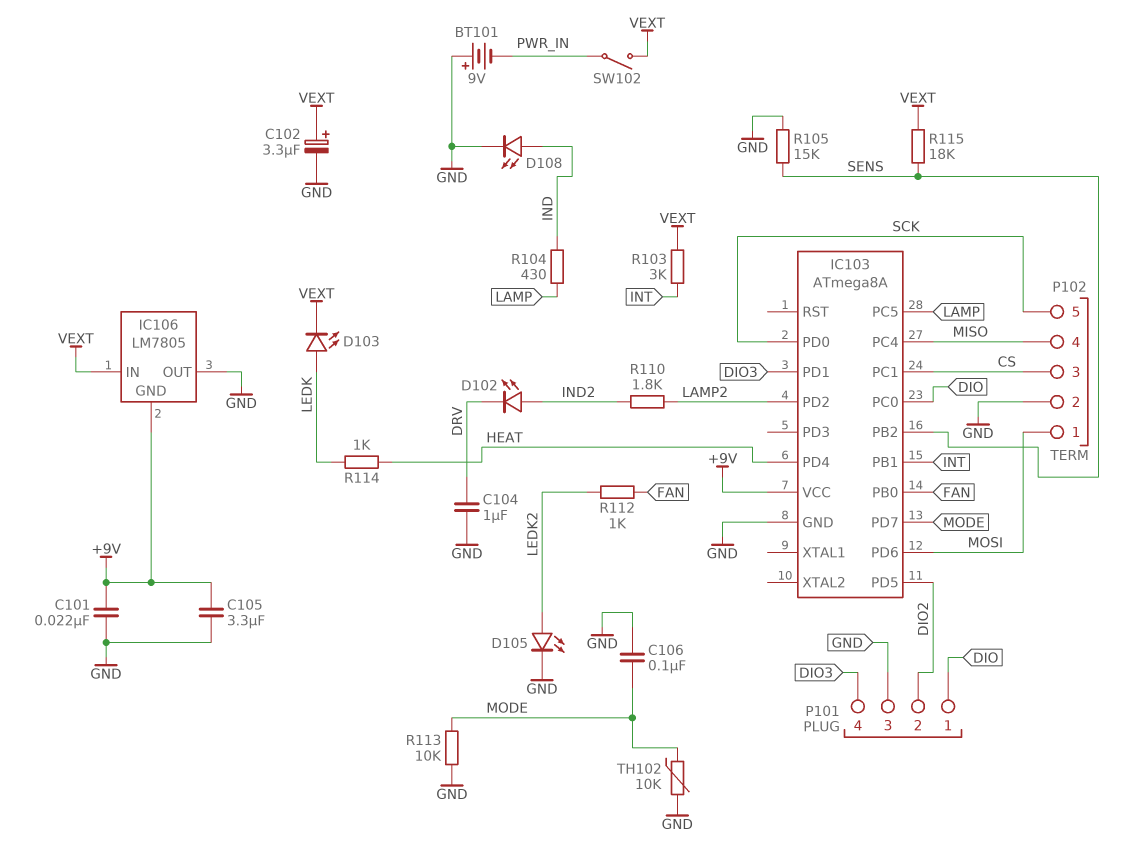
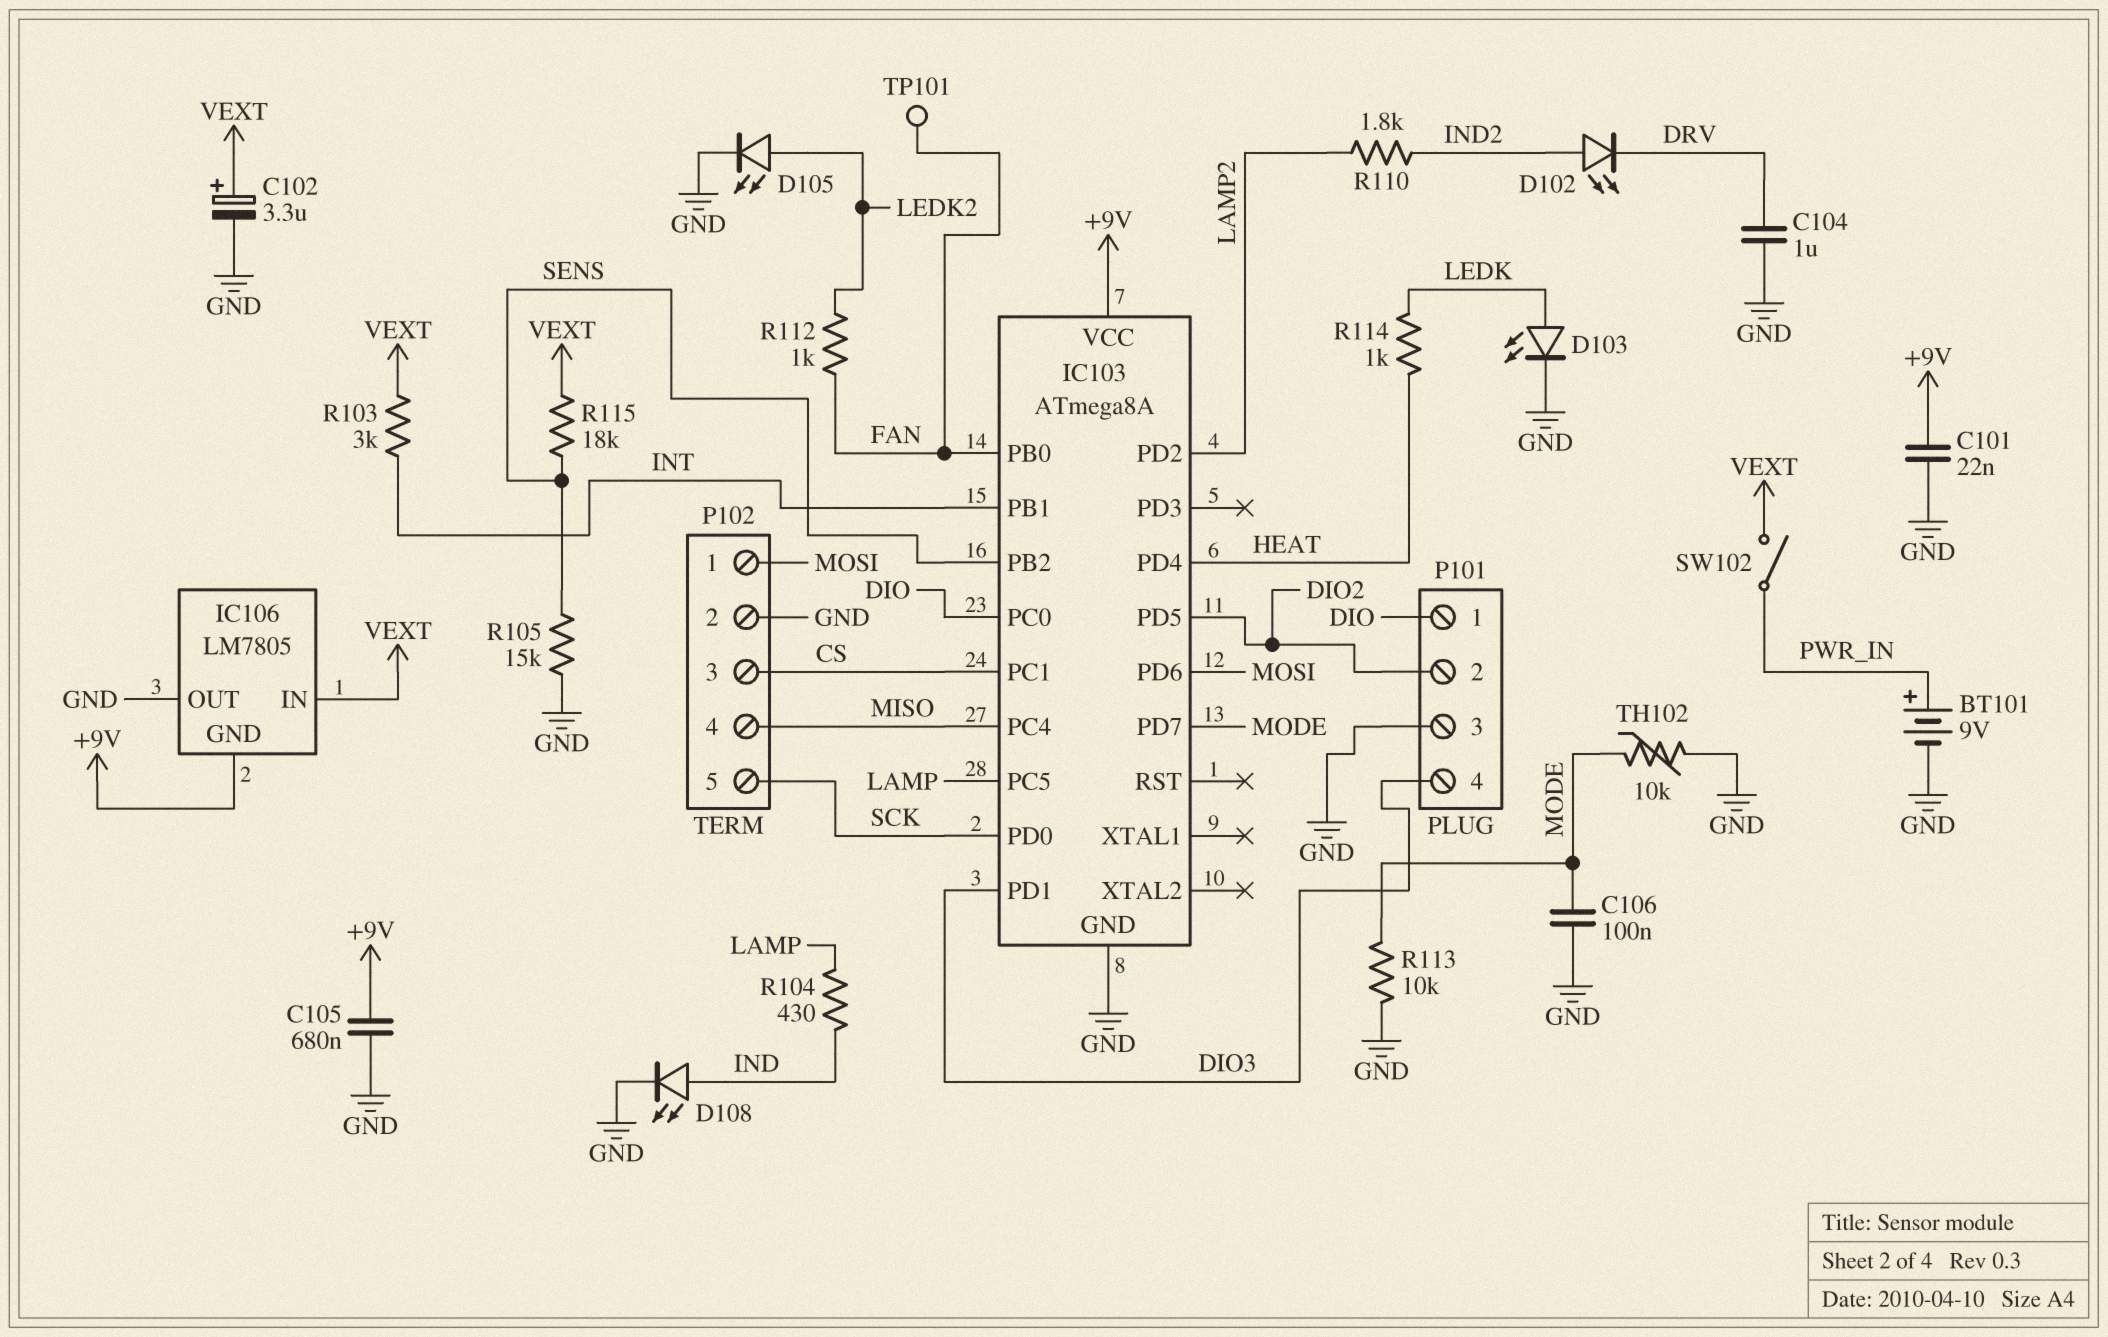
BT101: 9V (plus GND, minus PWR_IN) -> 9V (plus PWR_IN, minus GND)
C105: 3.3uF (+9V, GND) -> 680nF (+9V, GND)
D103: LED (A LEDK, K VEXT) -> LED (A LEDK, K GND)
TP101: none -> test point (FAN)

